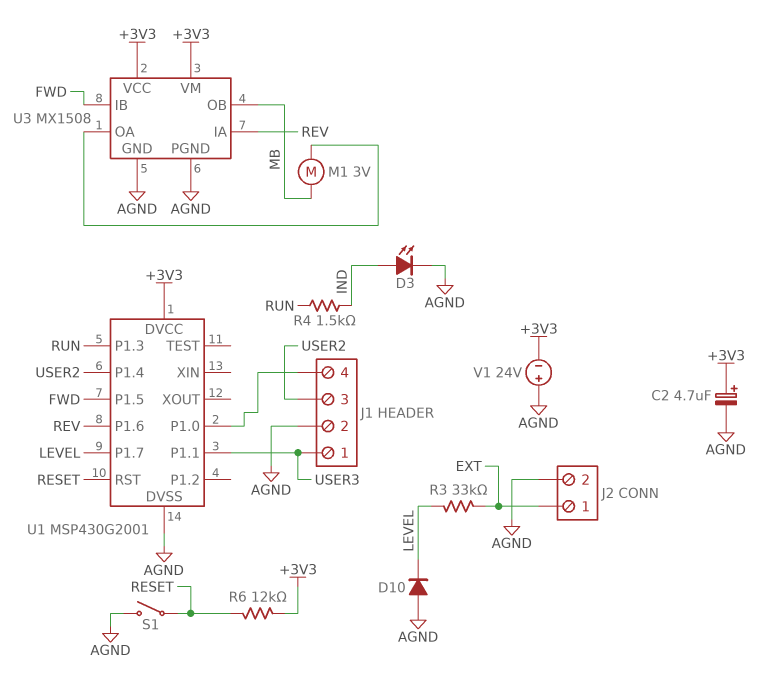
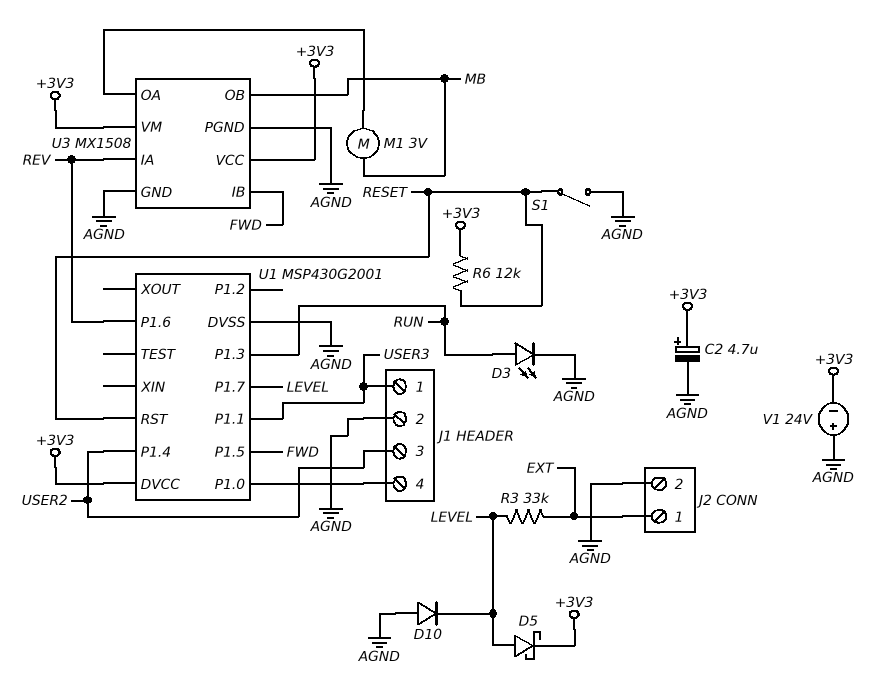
D3: LED (A IND, K AGND) -> LED (A RUN, K AGND)
D5: none -> schottky (A LEVEL, K +3V3)
R4: 1.5k (IND, RUN) -> none

